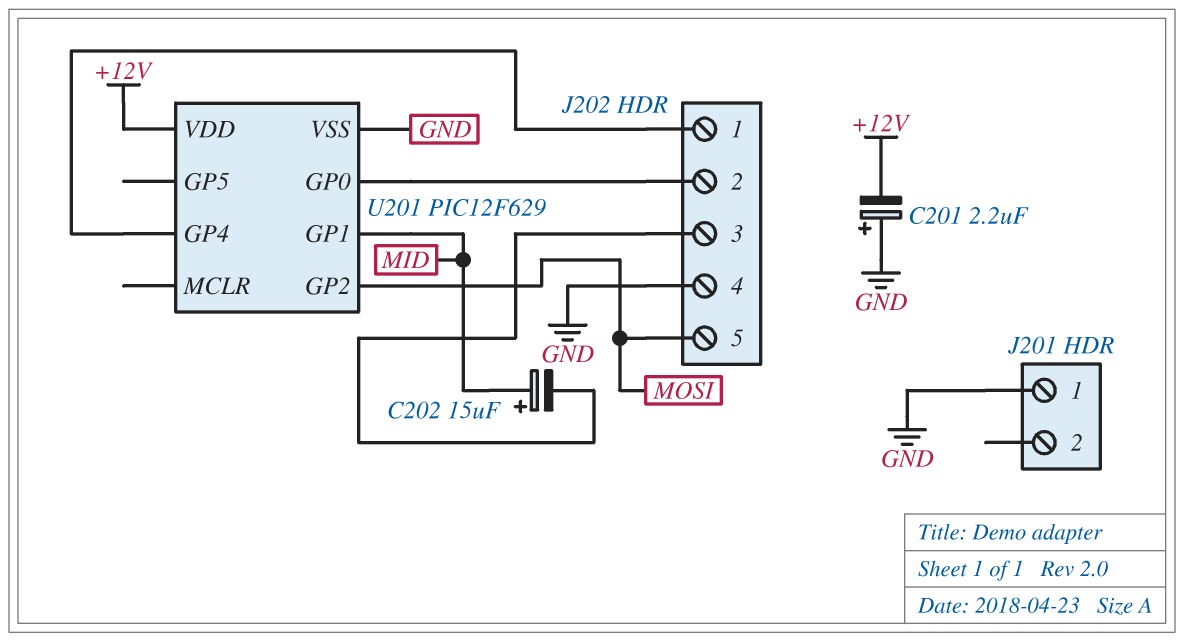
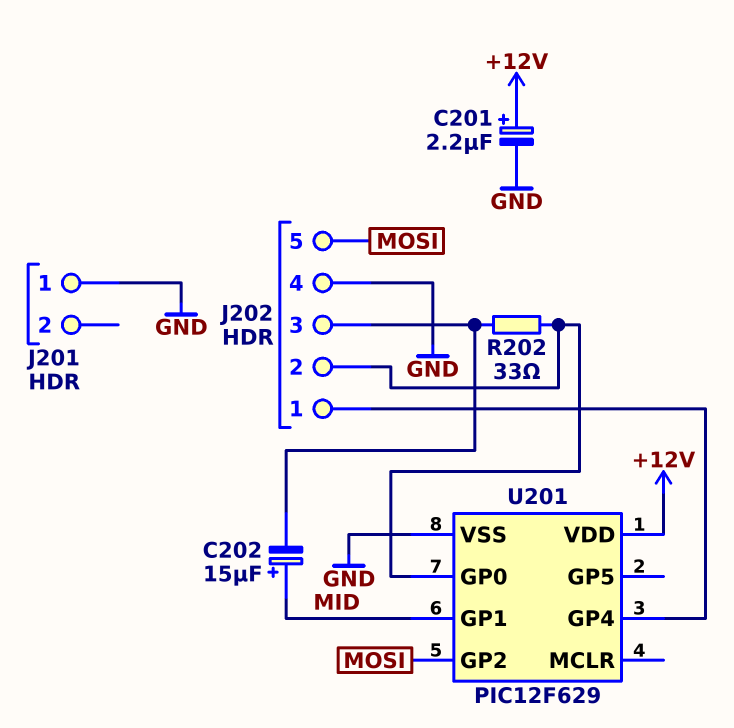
C201: 2.2uF (plus GND, minus +12V) -> 2.2uF (plus +12V, minus GND)
R202: none -> 33 (J202/2, J202/3)

